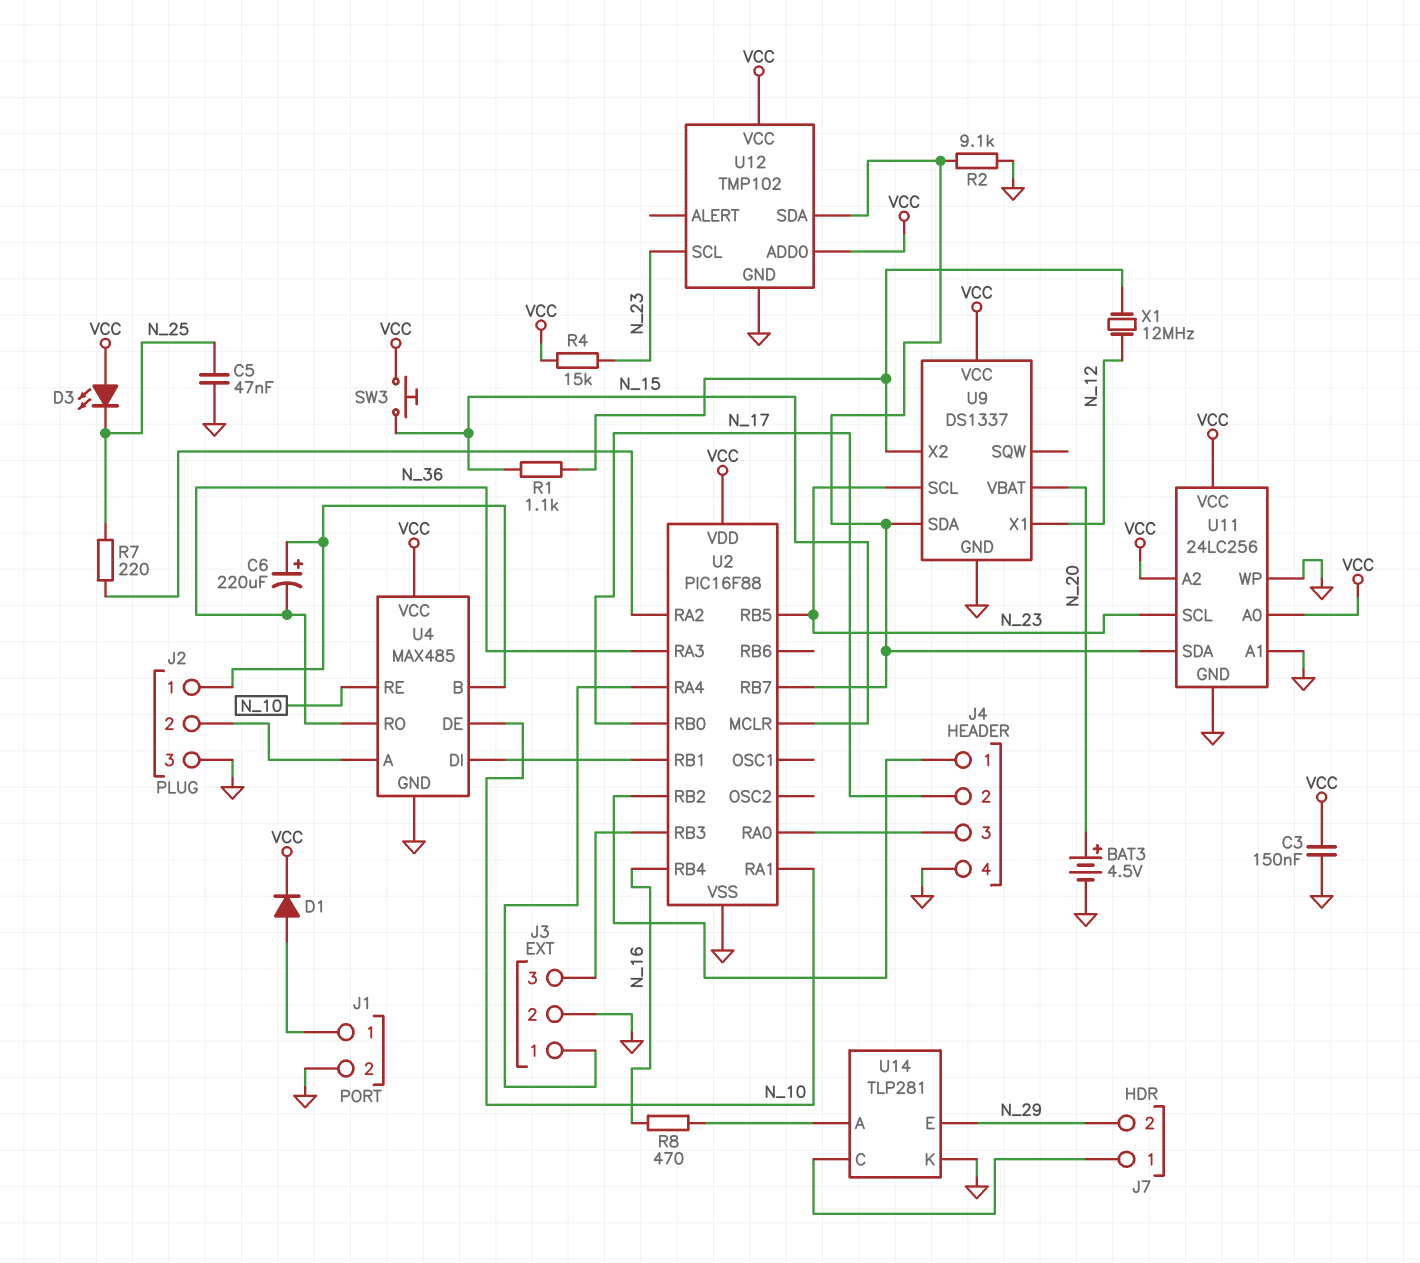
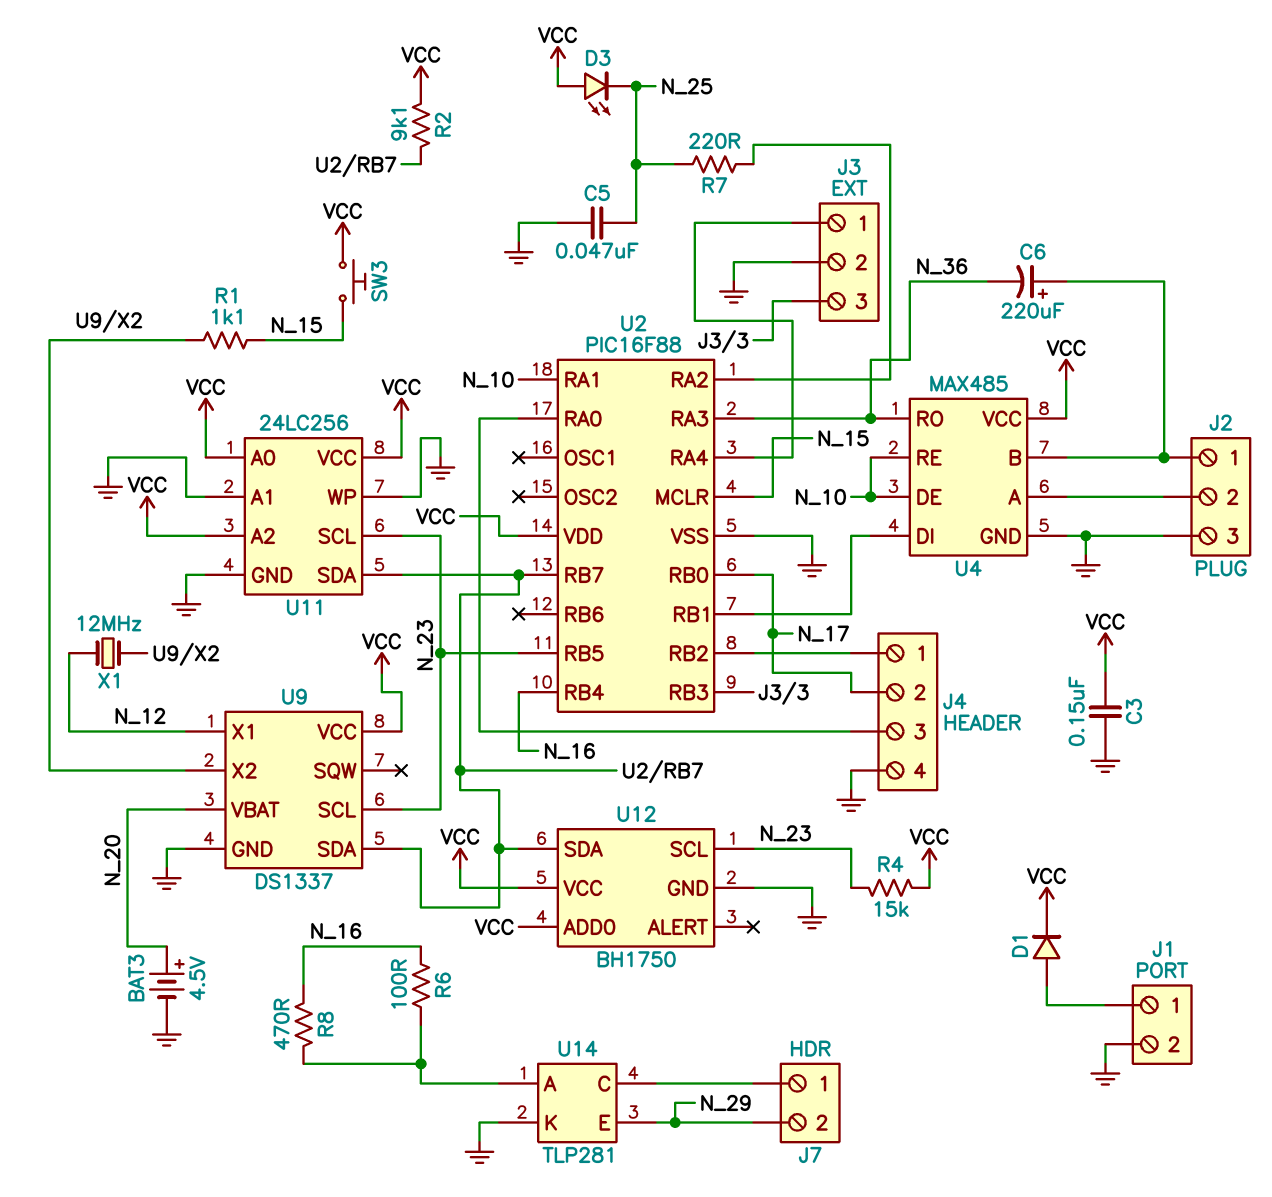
R2: 9.1k (GND, U2/RB7) -> 9.1k (U2/RB7, VCC)
R6: none -> 100 (N_16, U14/A)
U12: TMP102 -> BH1750

